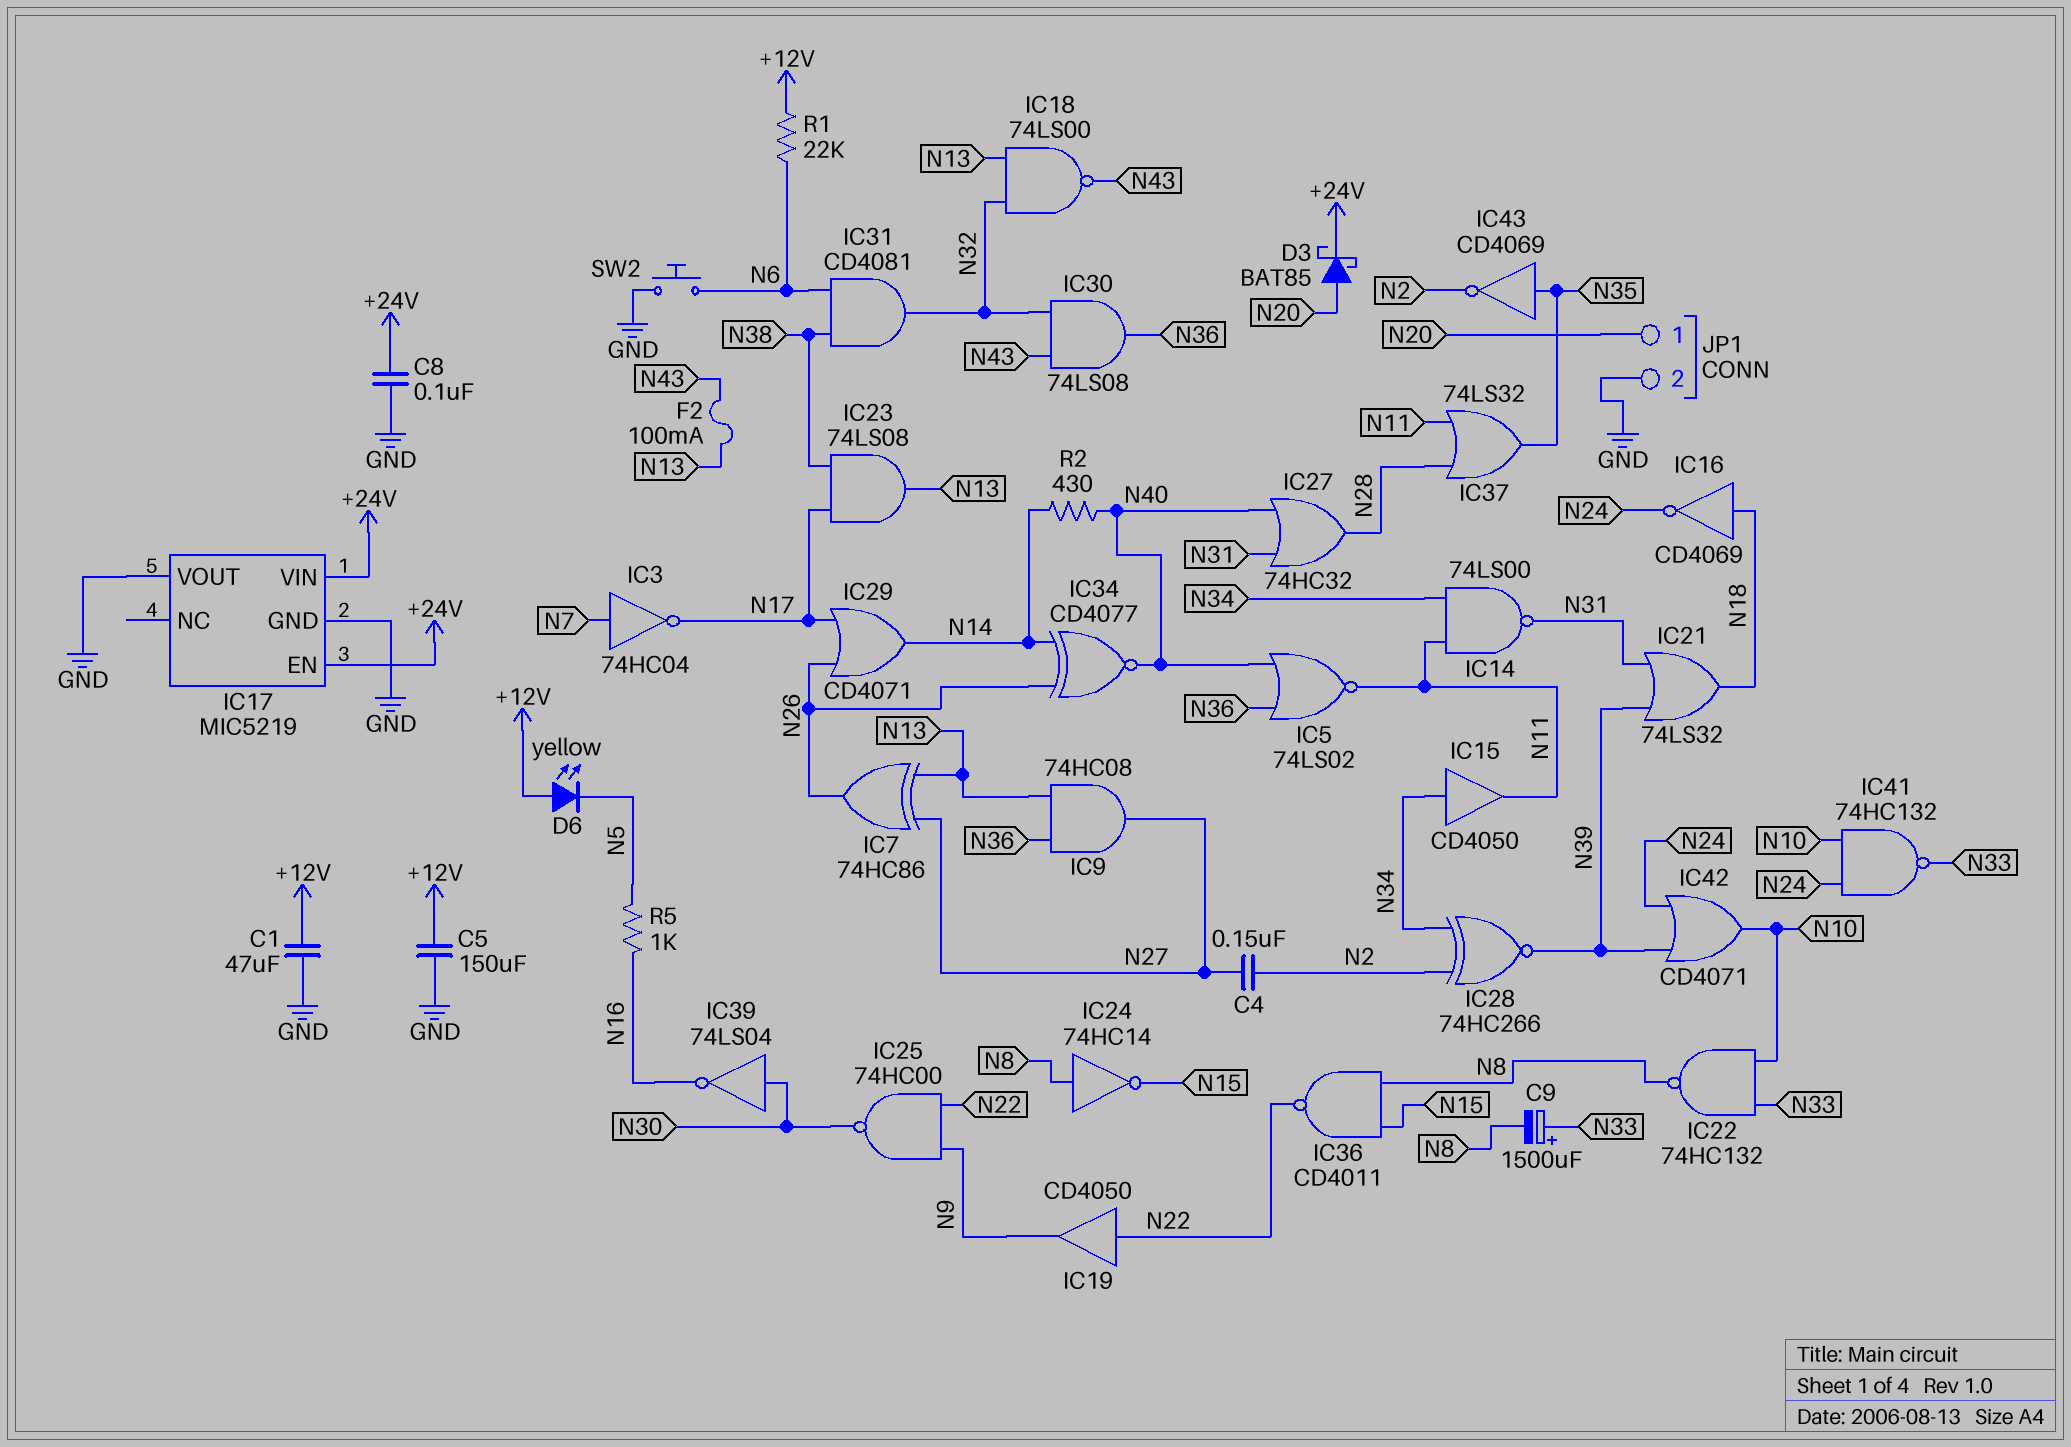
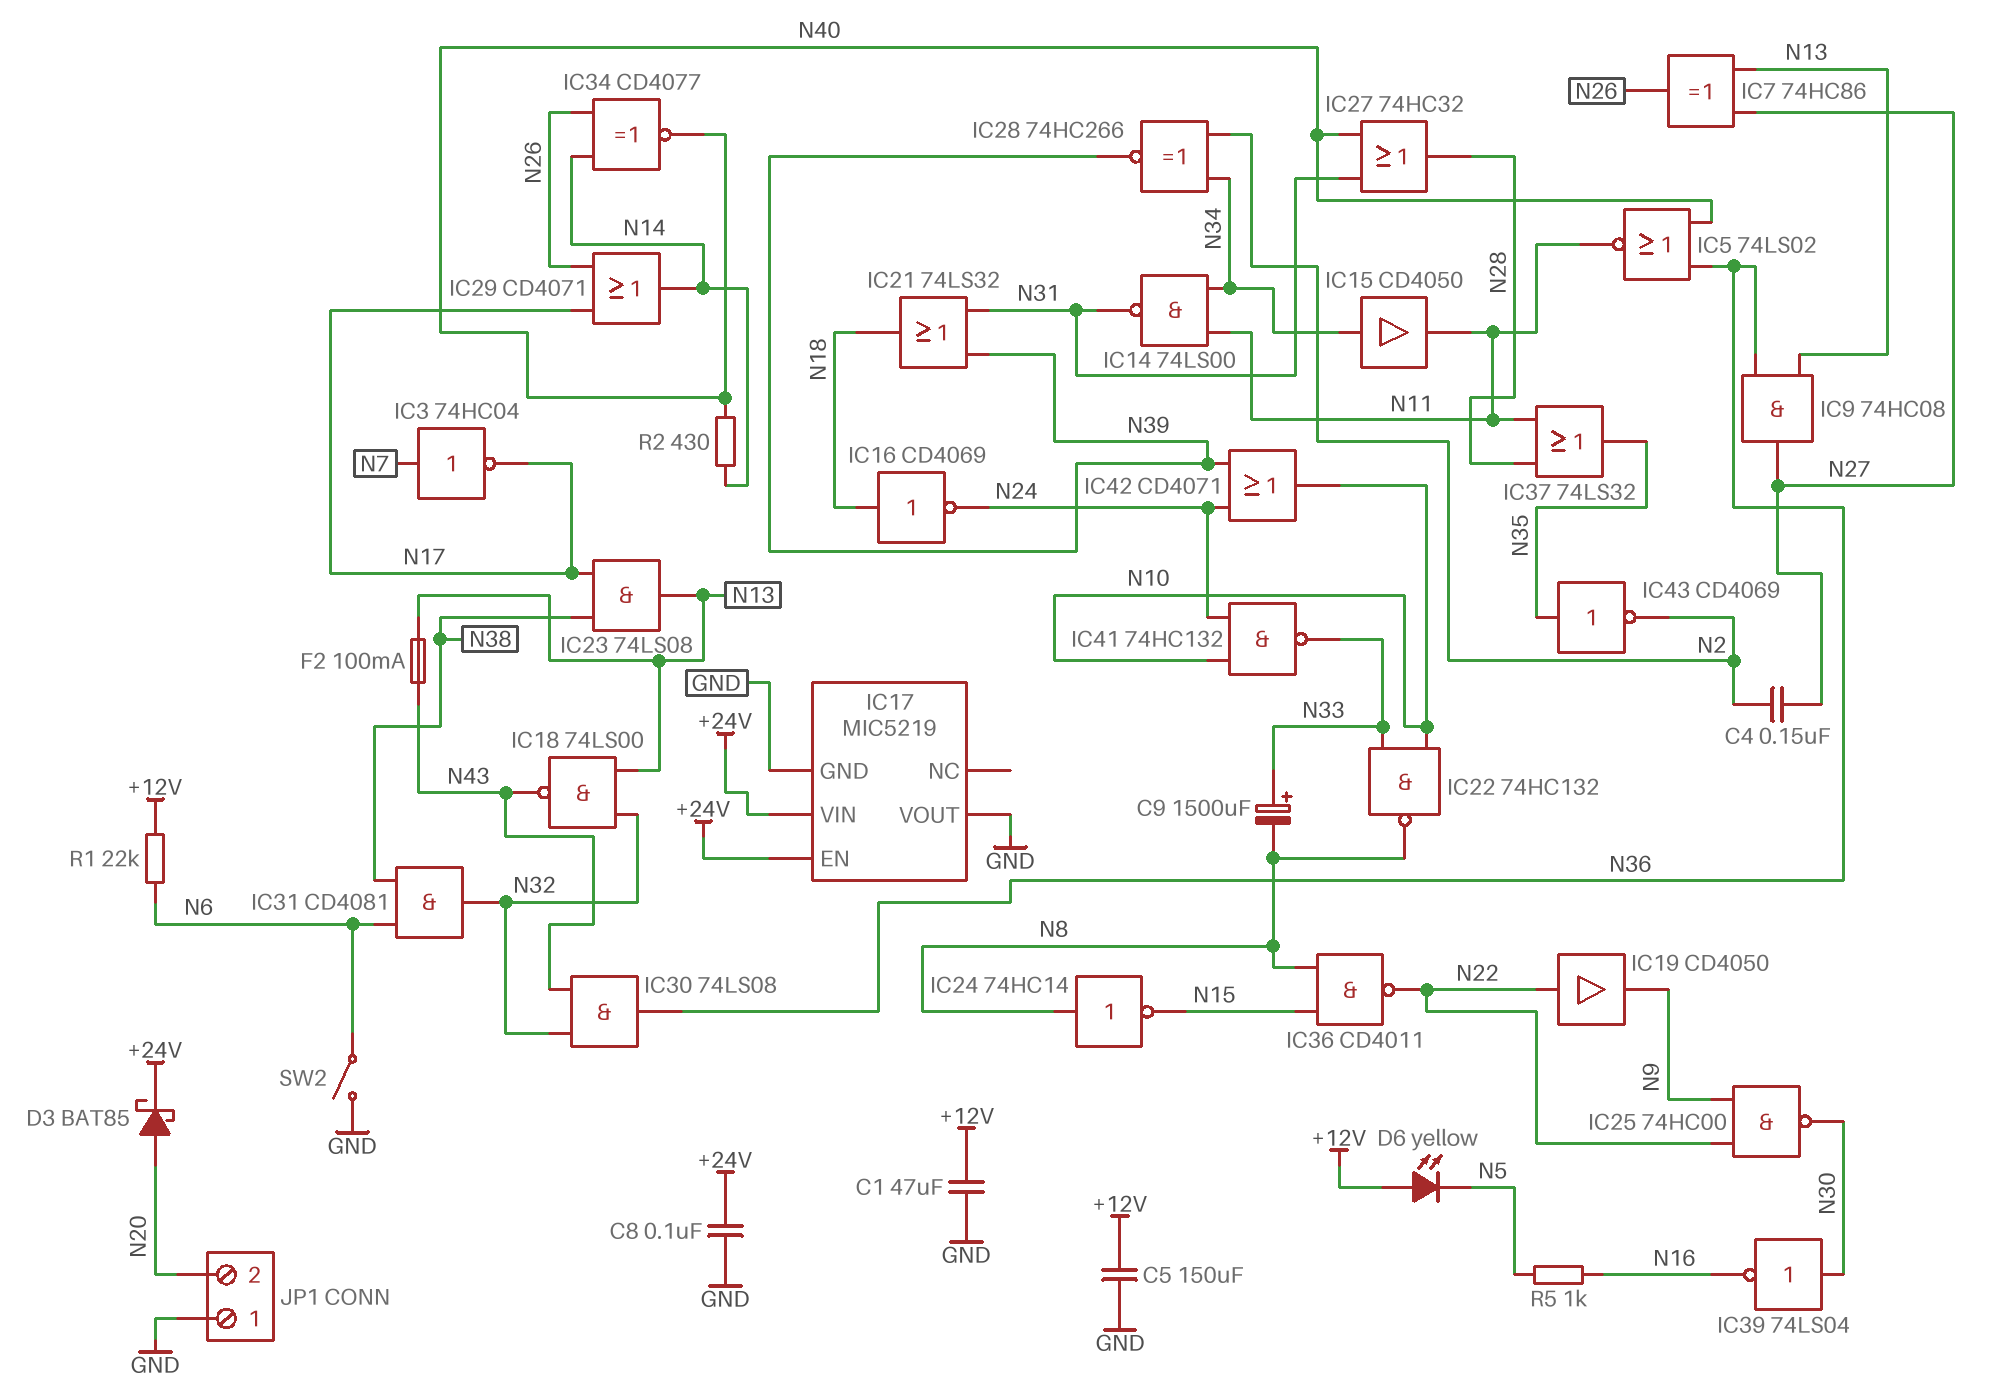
JP1 pin 1: N20 -> GND
JP1 pin 2: GND -> N20
SW2: button (GND, N6) -> switch (GND, N6)

